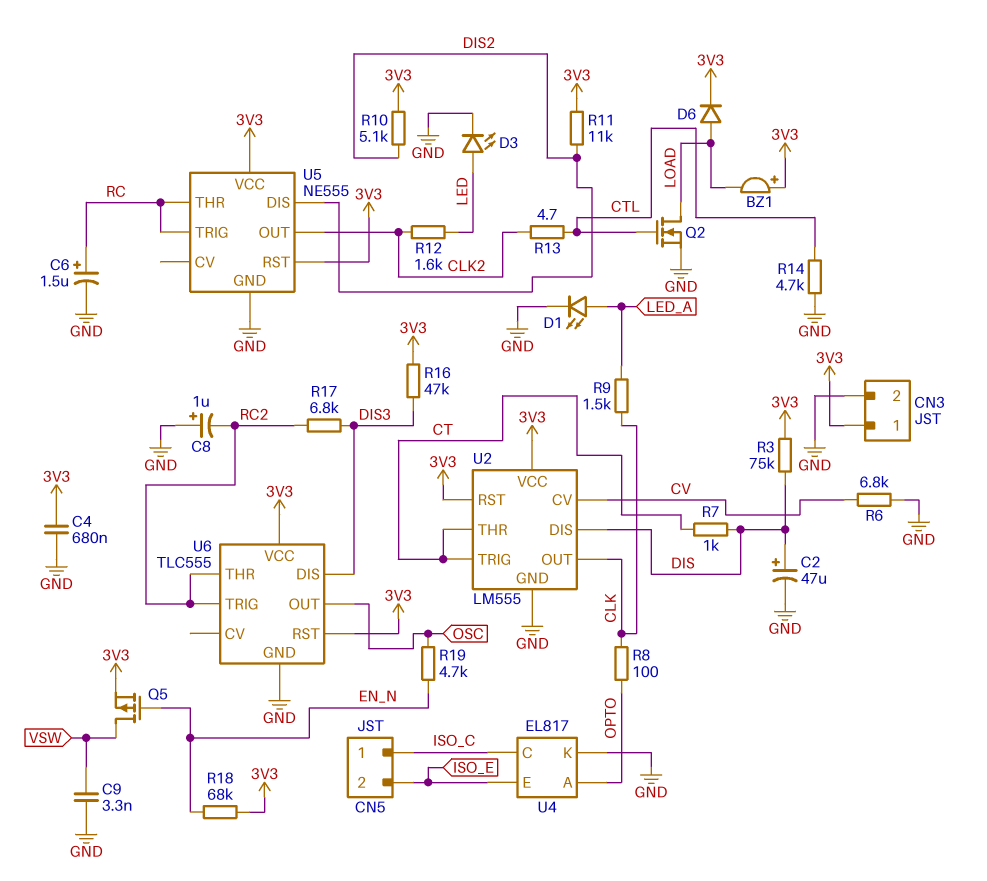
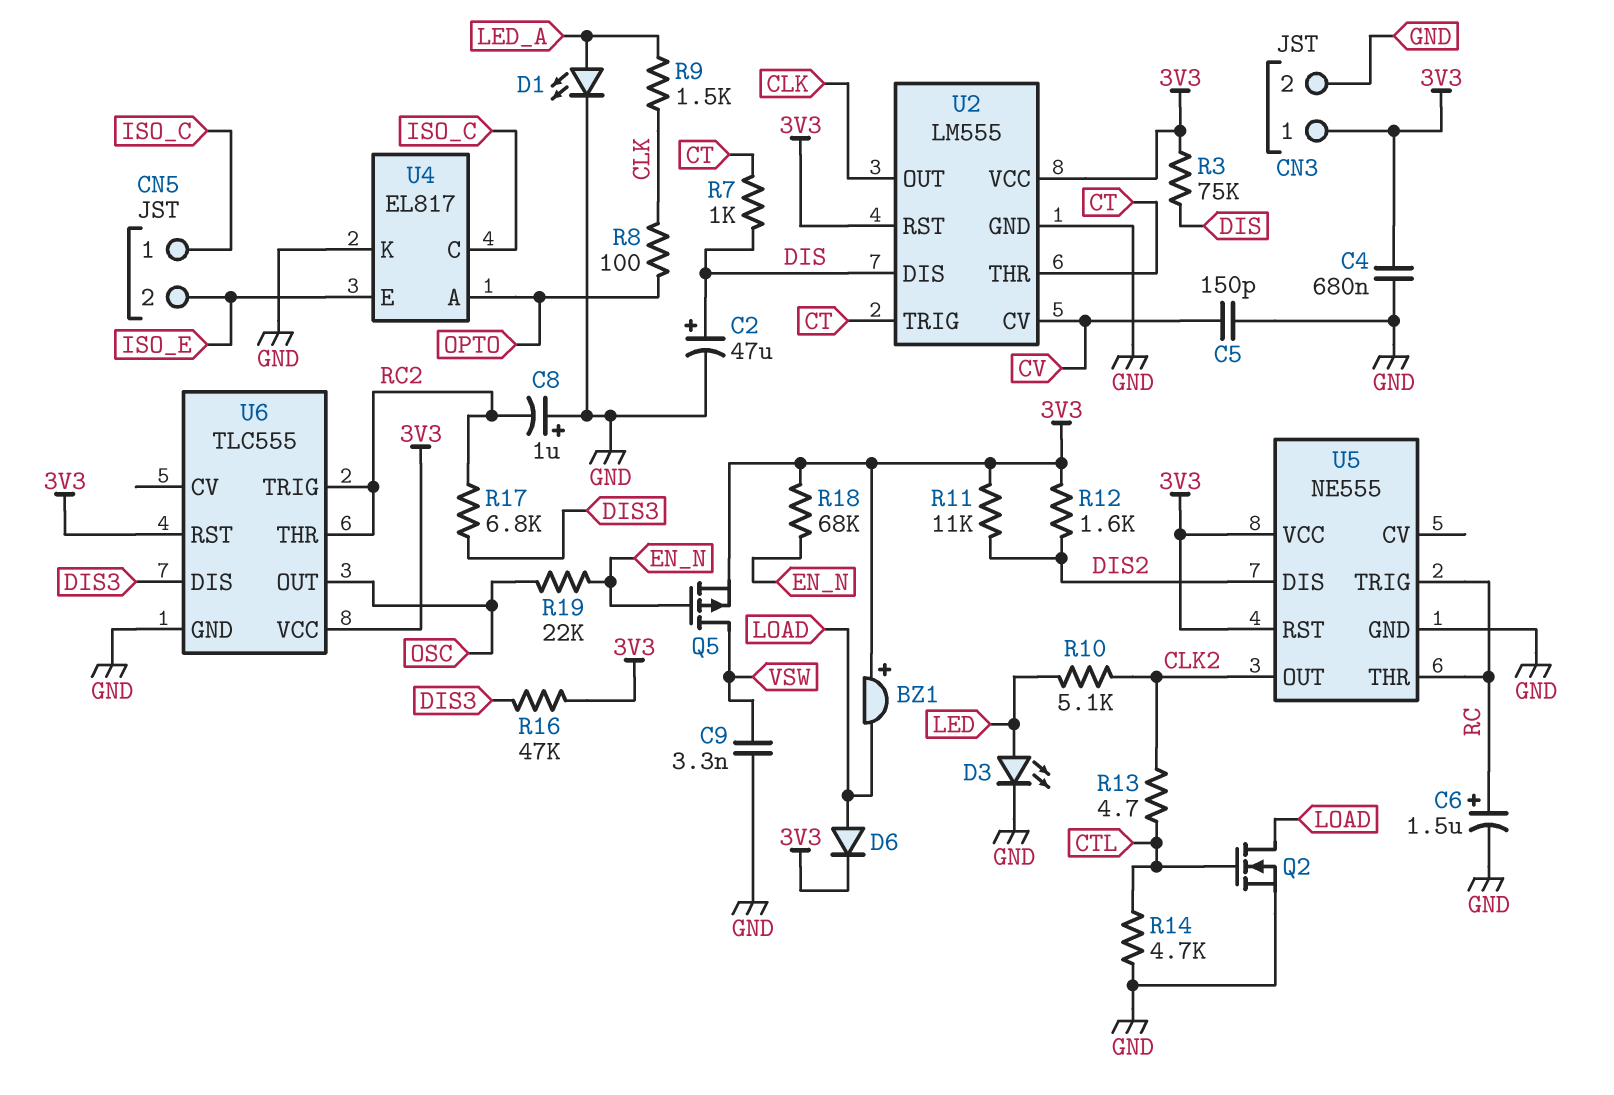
C5: none -> 150pF (CV, GND)
R6: 6.8k (CV, GND) -> none
R10: 5.1k (3V3, DIS2) -> 5.1k (CLK2, LED)
R12: 1.6k (CLK2, LED) -> 1.6k (3V3, DIS2)
R19: 4.7k (EN_N, OSC) -> 22k (EN_N, OSC)

